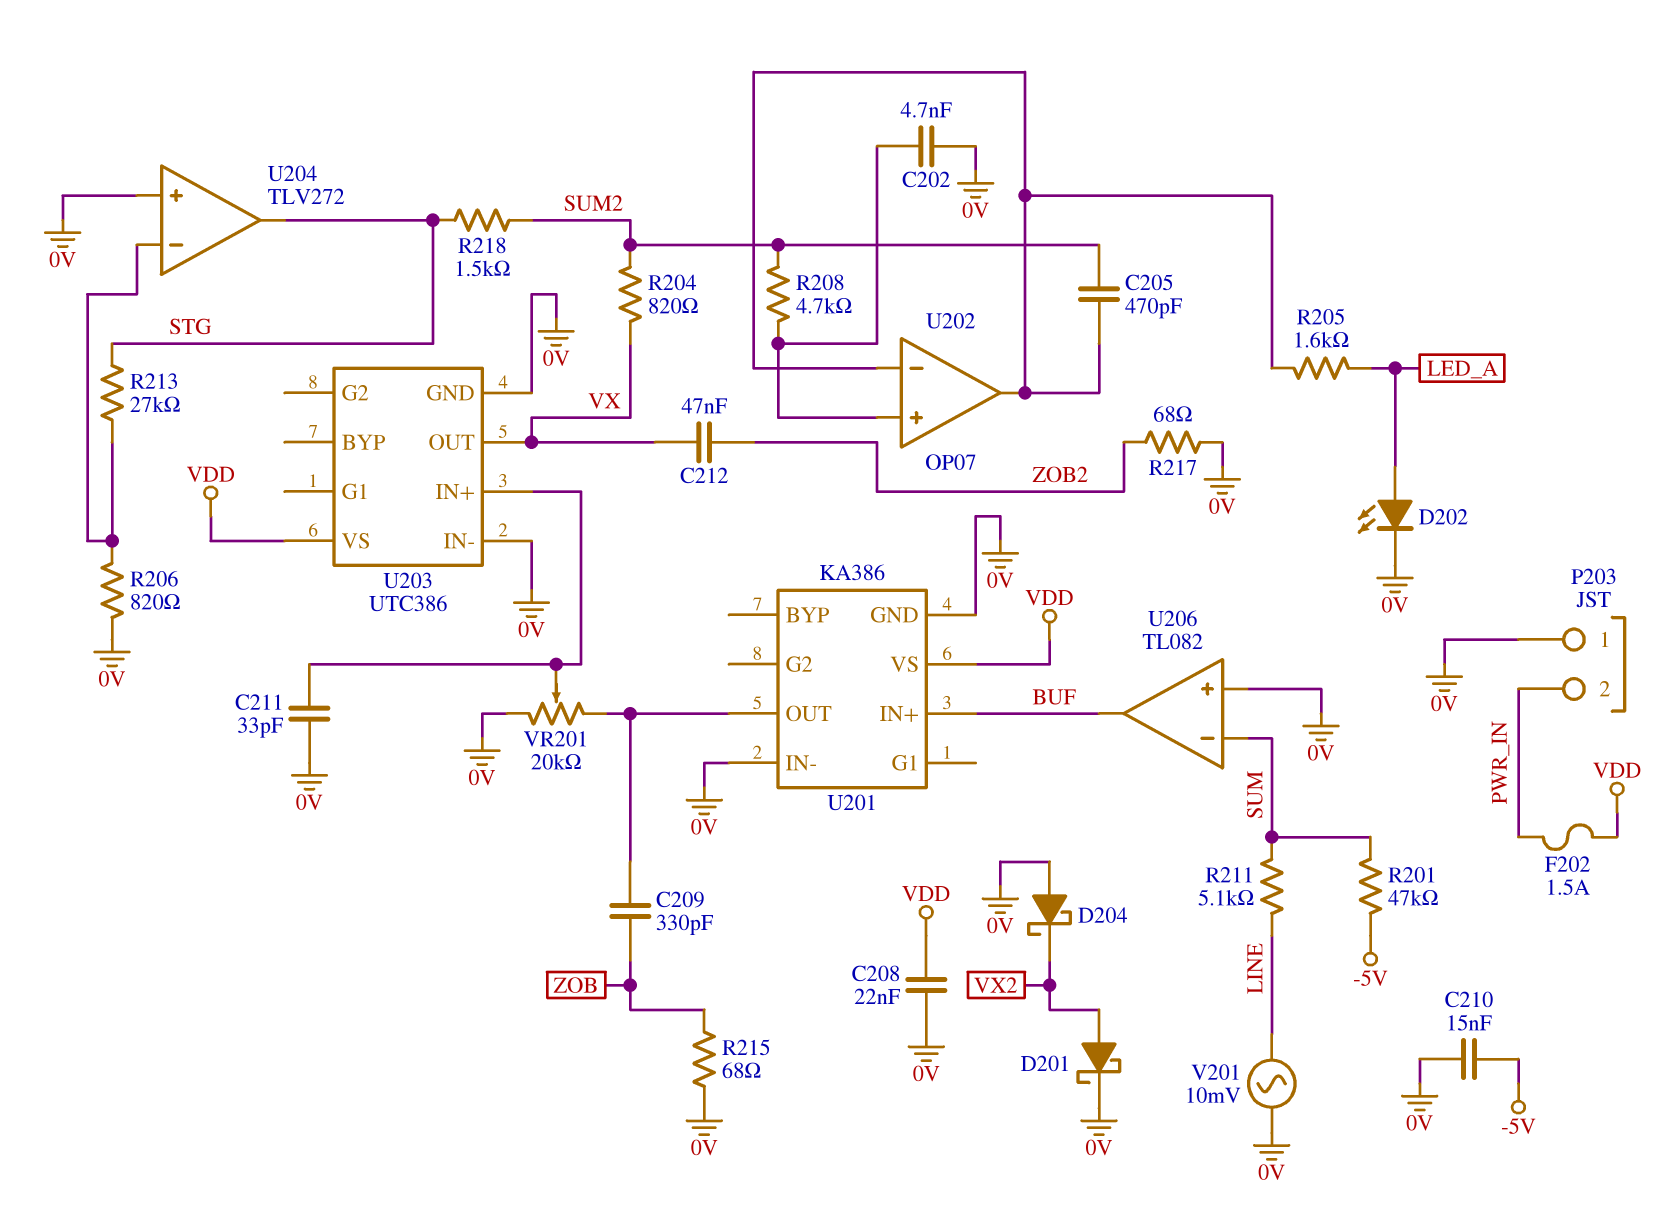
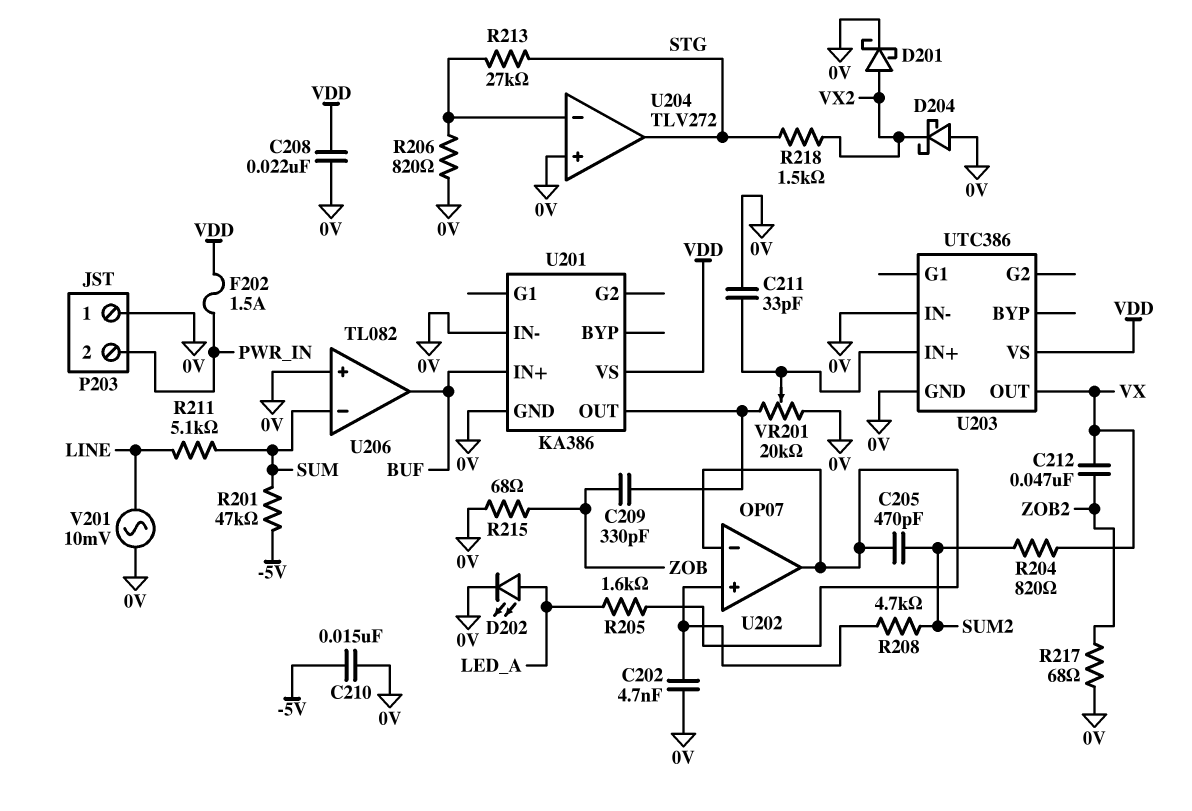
R218: 1.5k (STG, SUM2) -> 1.5k (STG, VX2)

